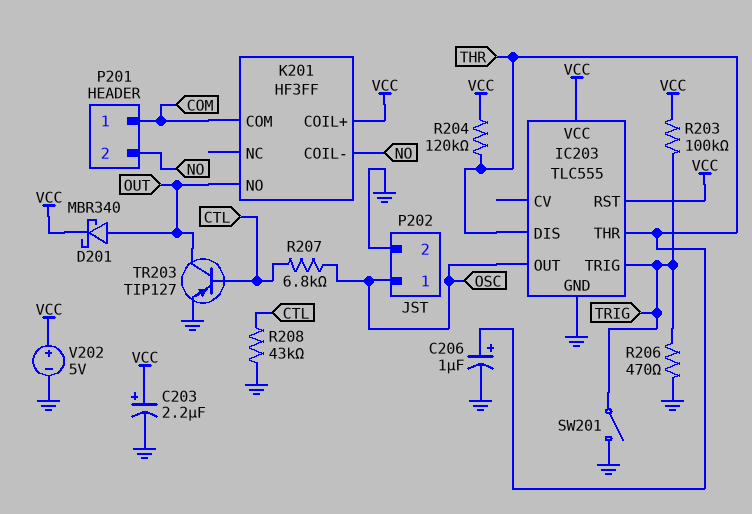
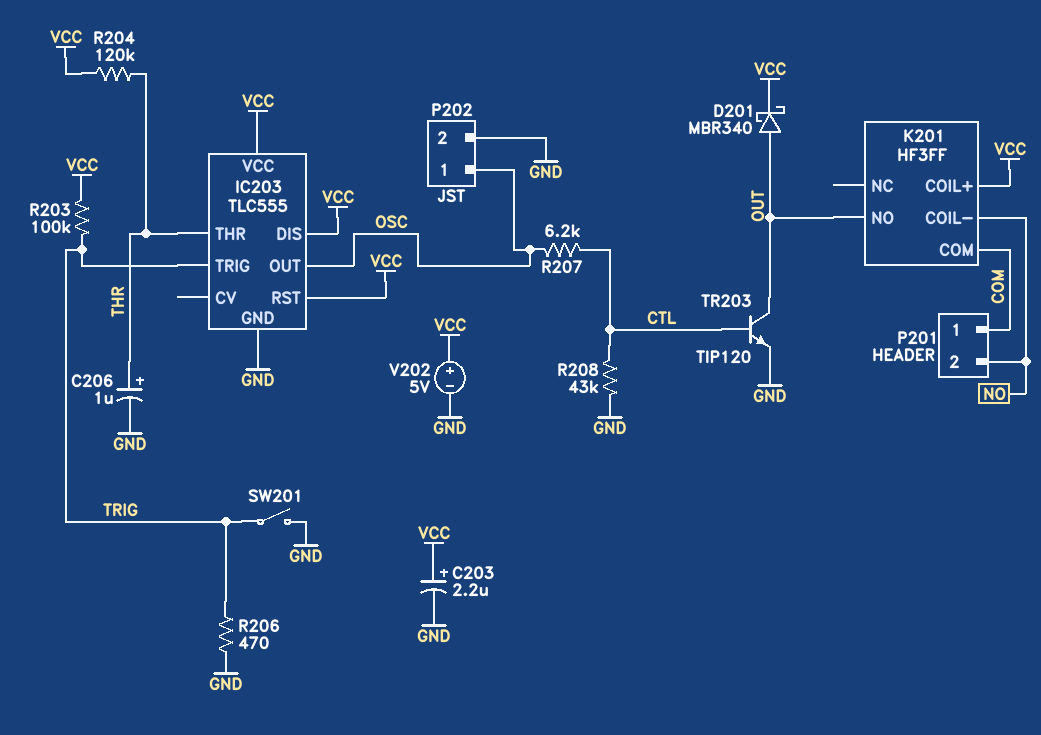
IC203 pin DIS: THR -> VCC
R207: 6.8k (CTL, OSC) -> 6.2k (CTL, OSC)
TR203: PNP TIP127 (B CTL, C OUT, E GND) -> NPN TIP120 (B CTL, C OUT, E GND)

